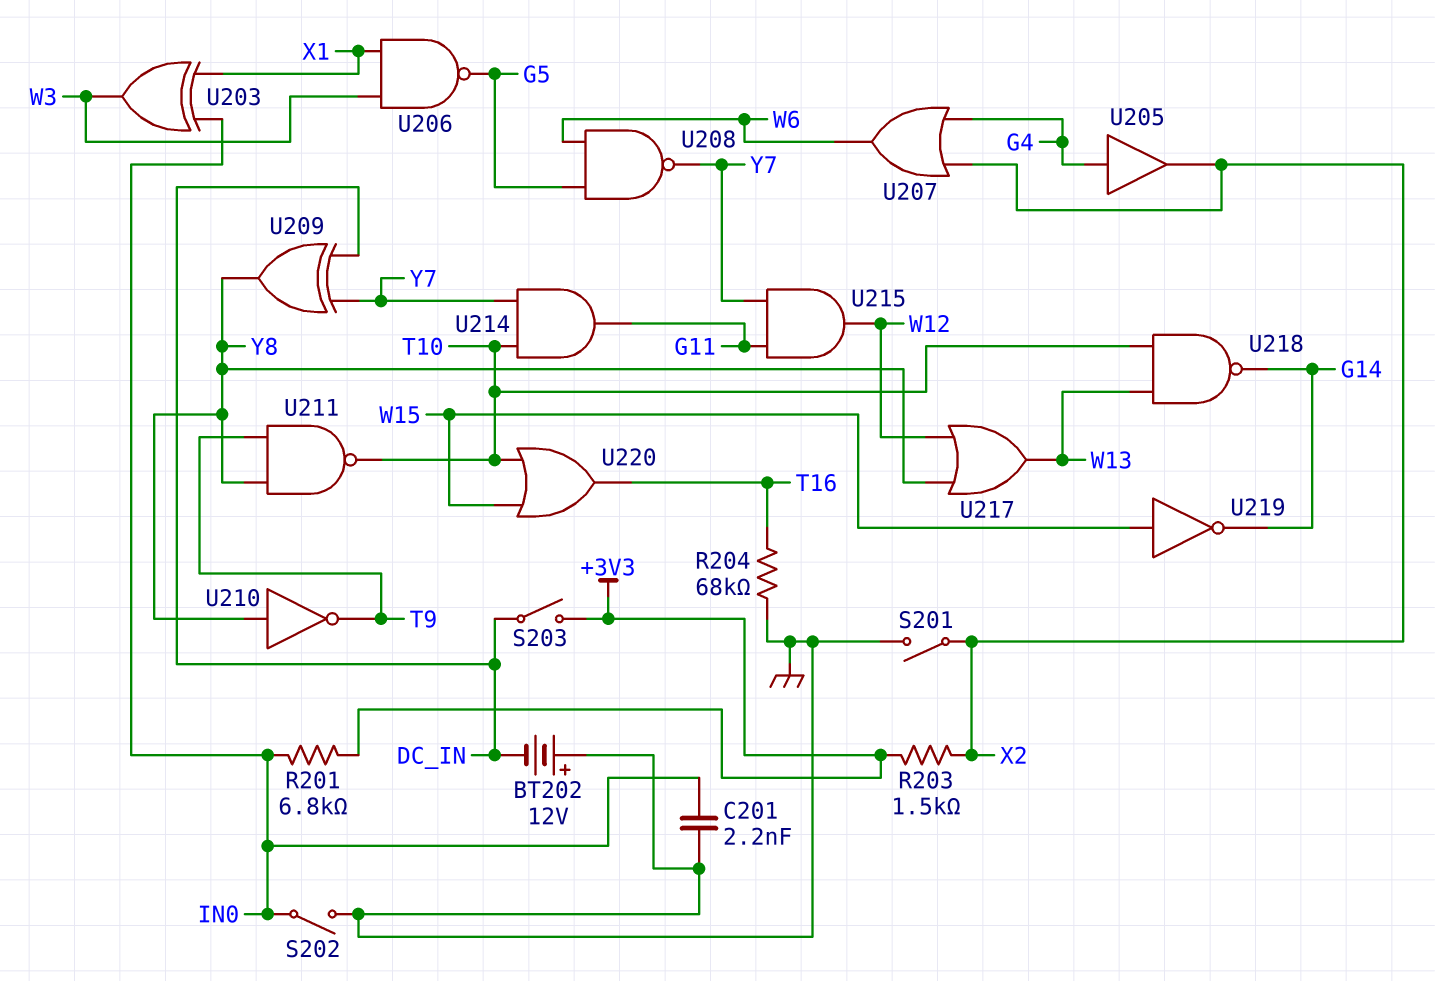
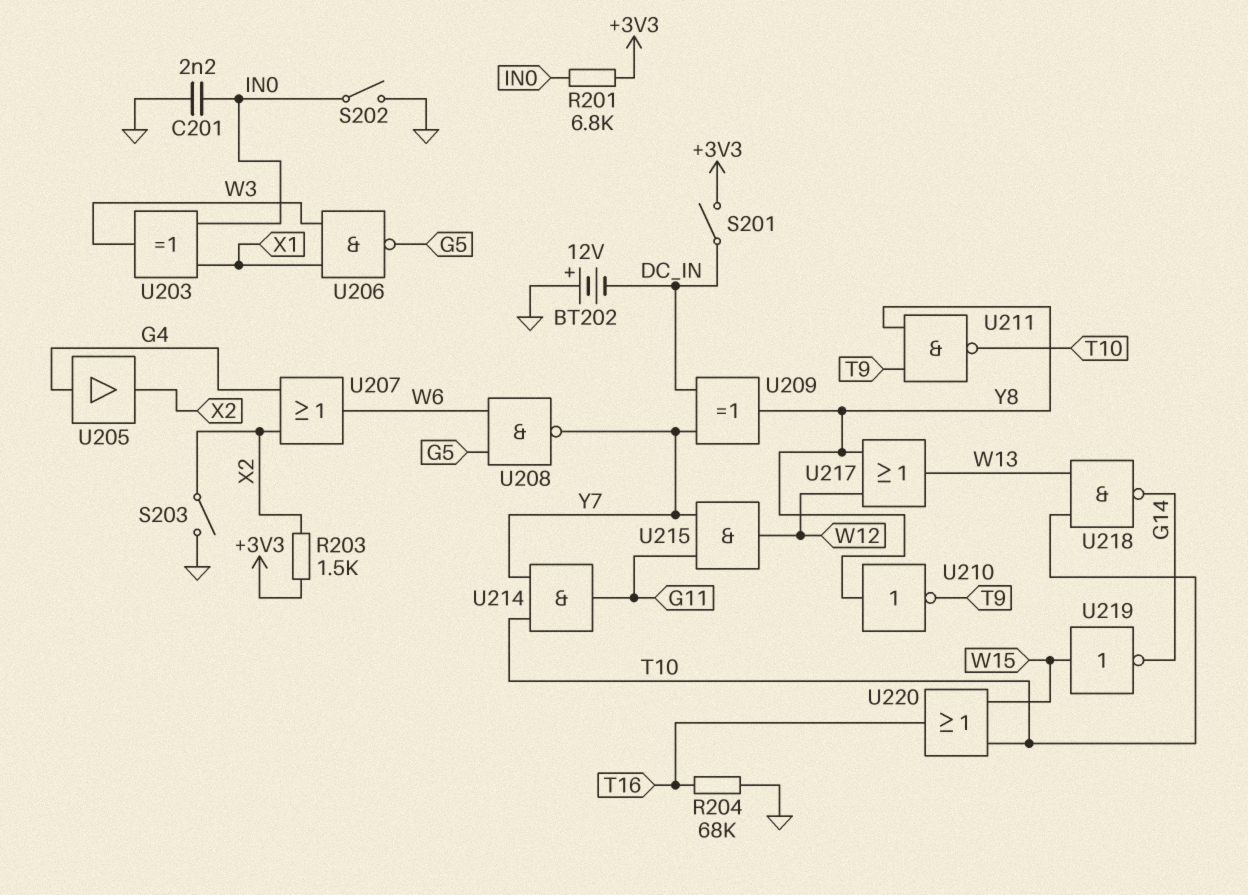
S201: switch (GND, X2) -> switch (+3V3, DC_IN)
S203: switch (+3V3, DC_IN) -> switch (GND, X2)

